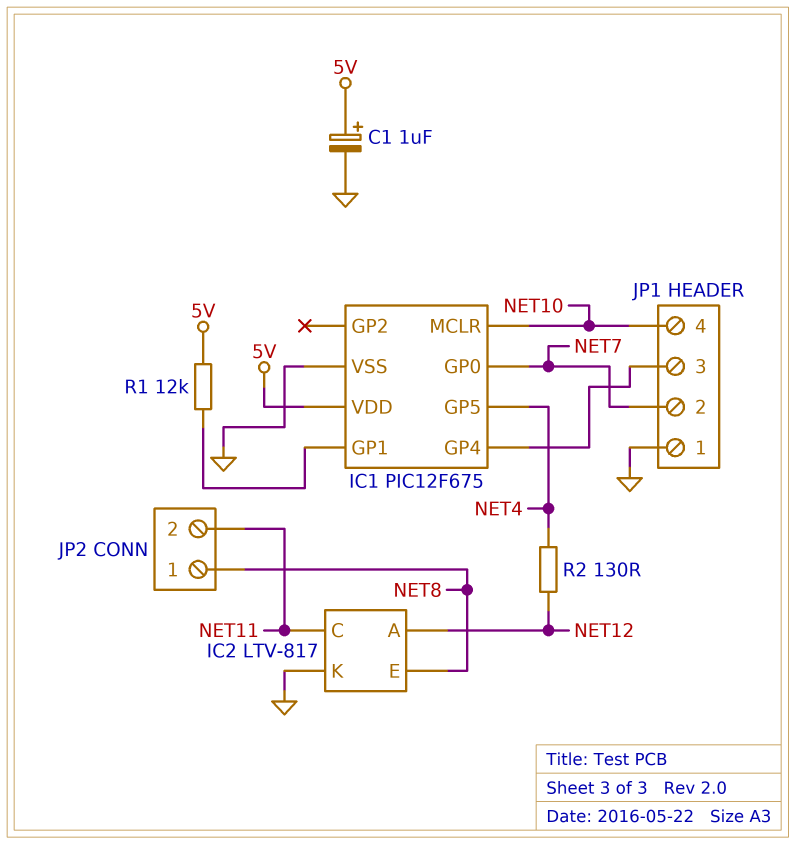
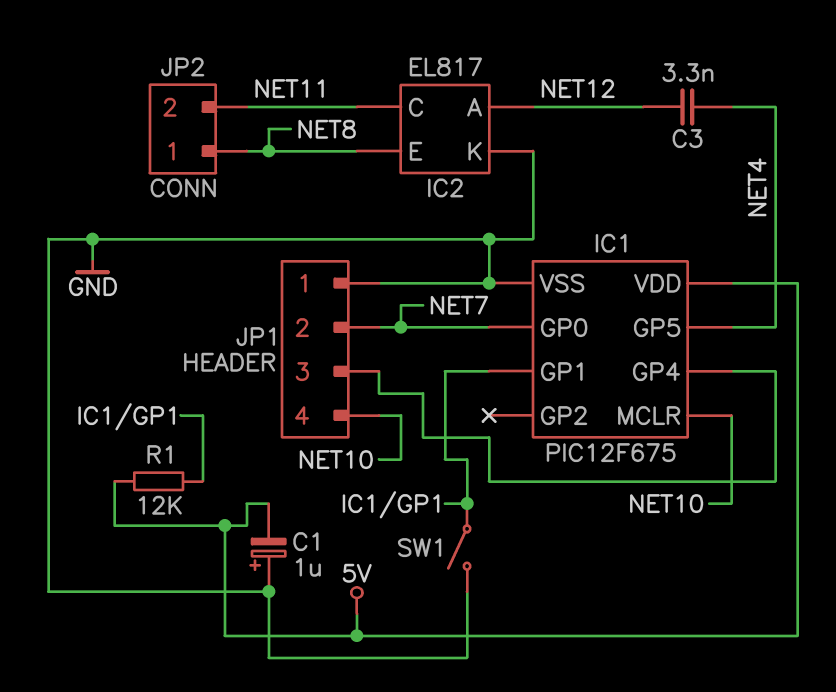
C1: 1uF (plus 5V, minus GND) -> 1uF (plus GND, minus 5V)
C3: none -> 3.3nF (NET4, NET12)
IC2: LTV-817 -> EL817
R2: 130 (NET4, NET12) -> none
SW1: none -> switch (GND, IC1/GP1)

